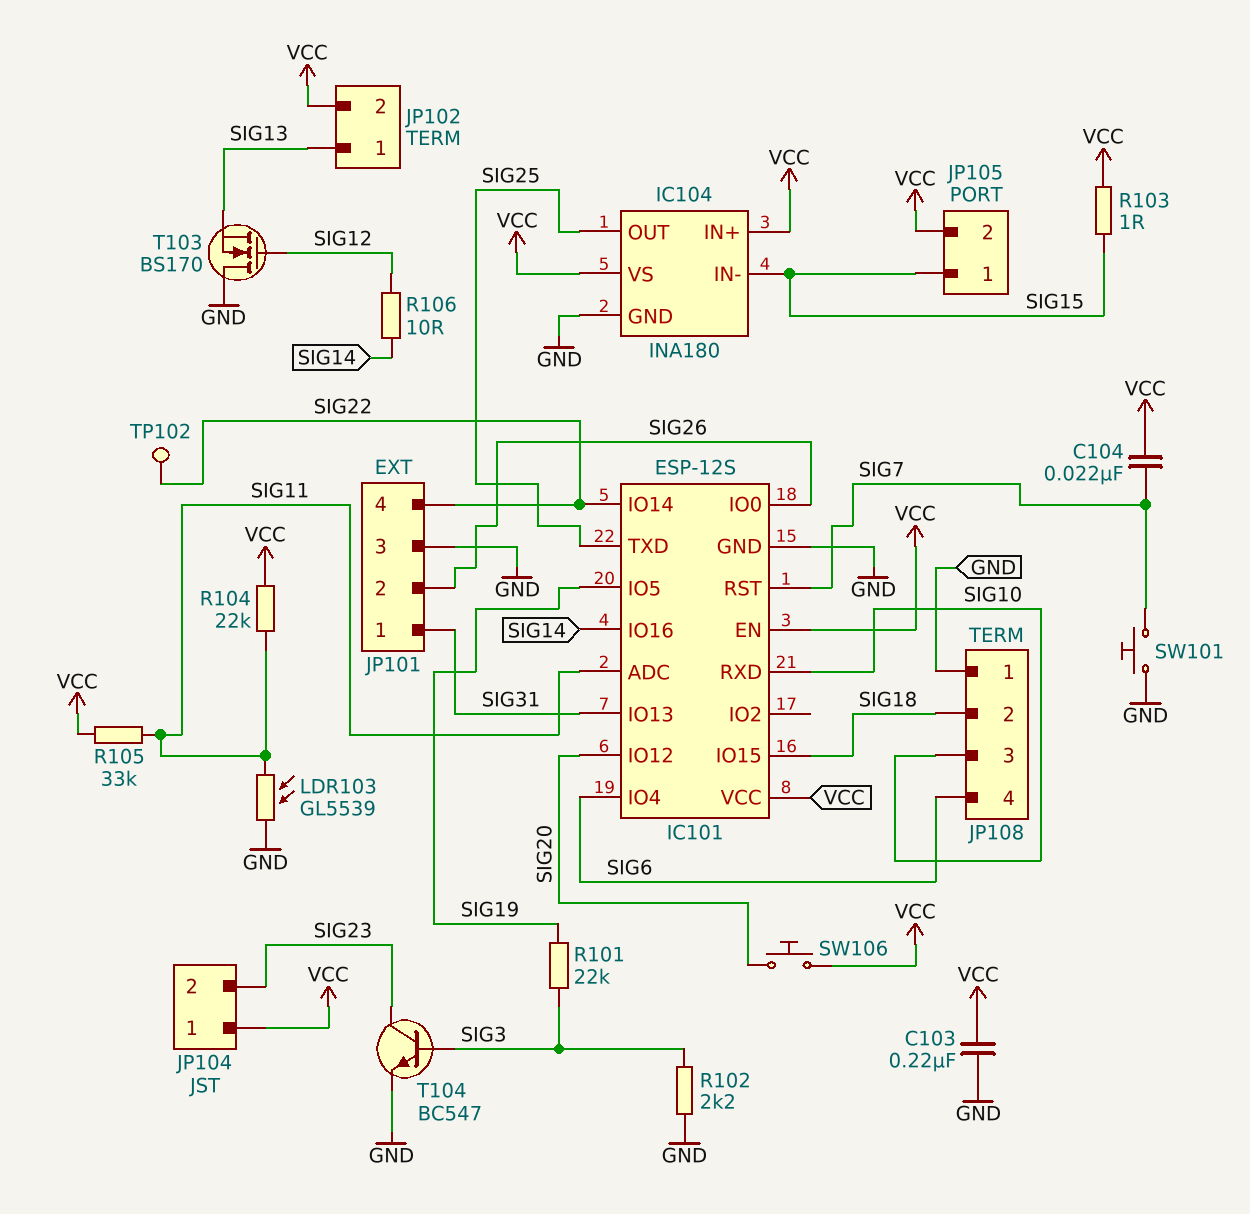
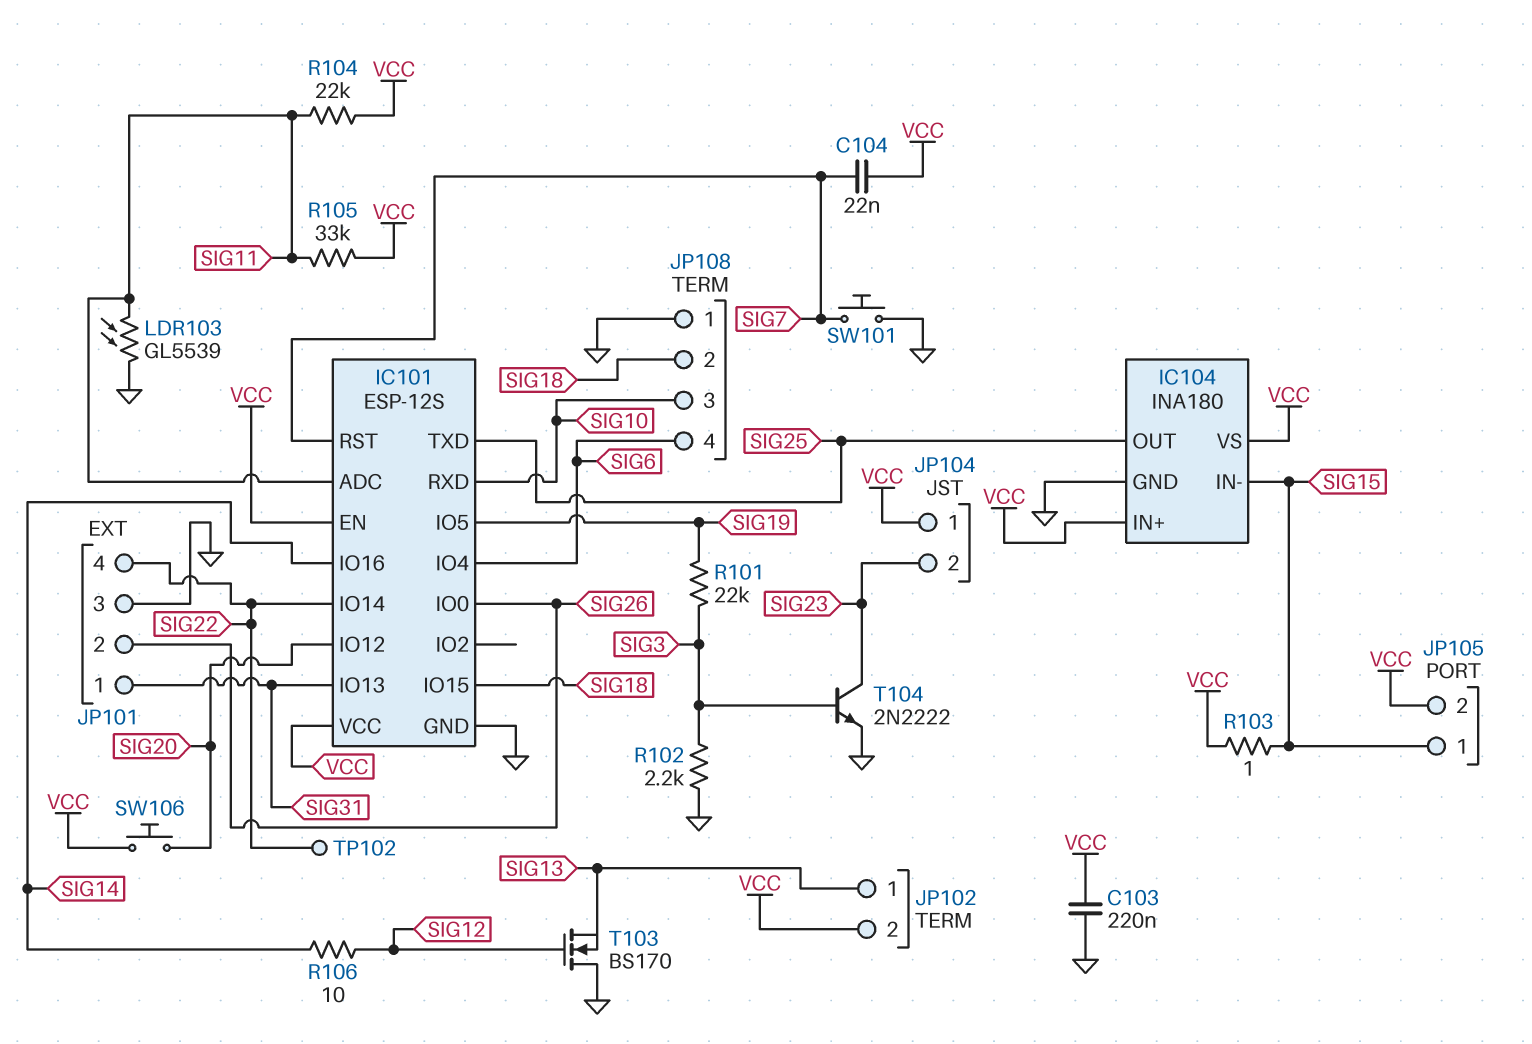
T104: NPN BC547 (B SIG3, C SIG23, E GND) -> NPN 2N2222 (B SIG3, C SIG23, E GND)

